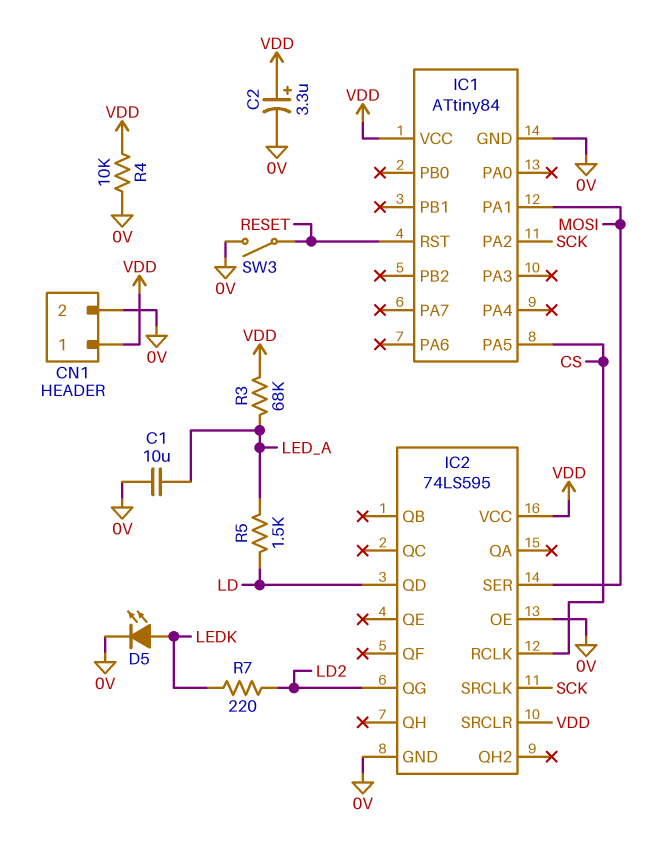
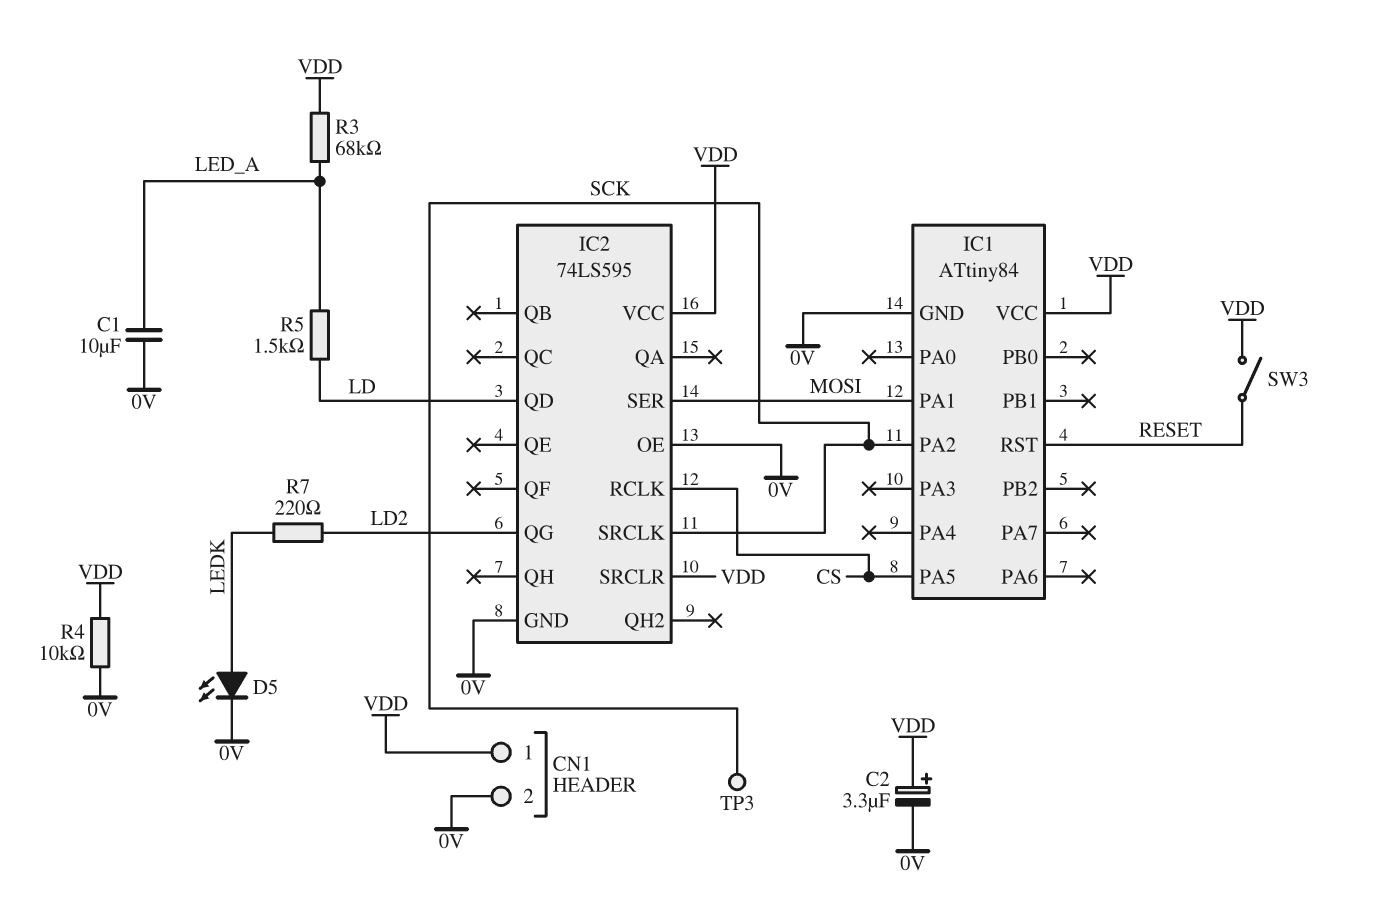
SW3: switch (0V, RESET) -> switch (RESET, VDD)
TP3: none -> test point (SCK)

